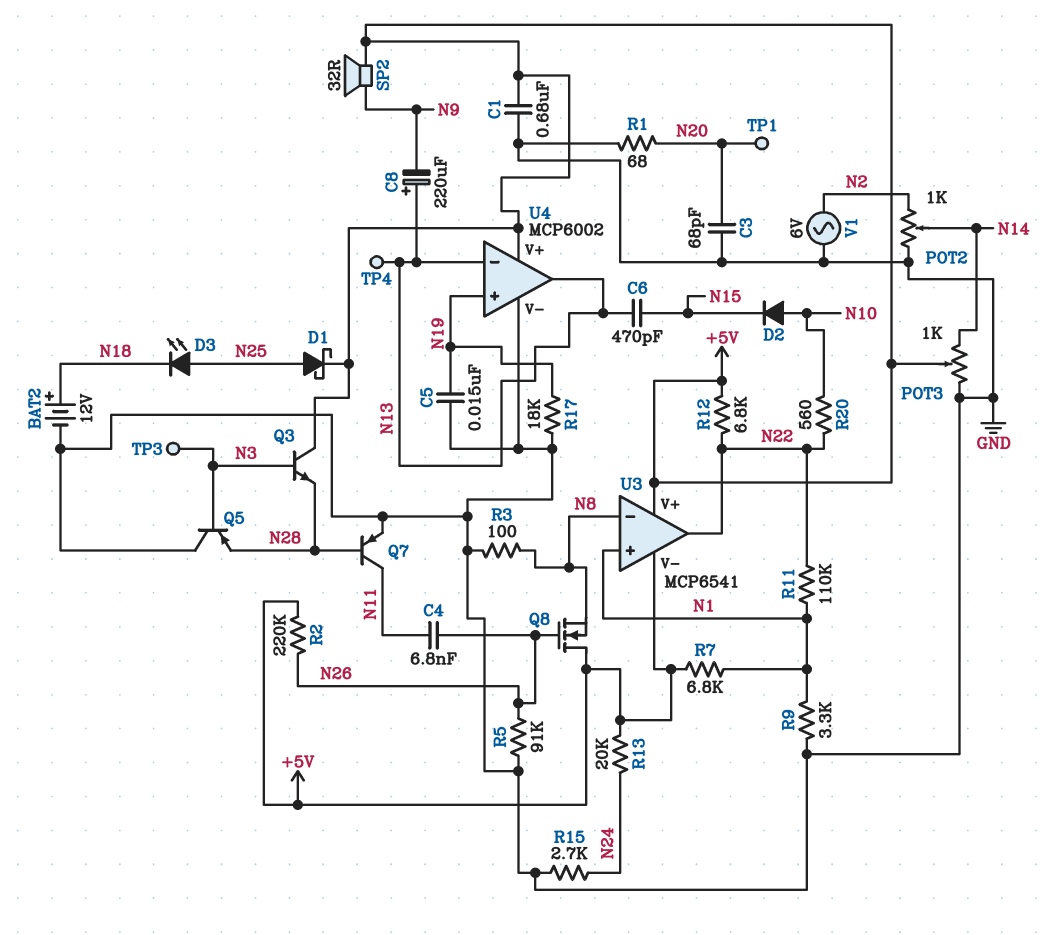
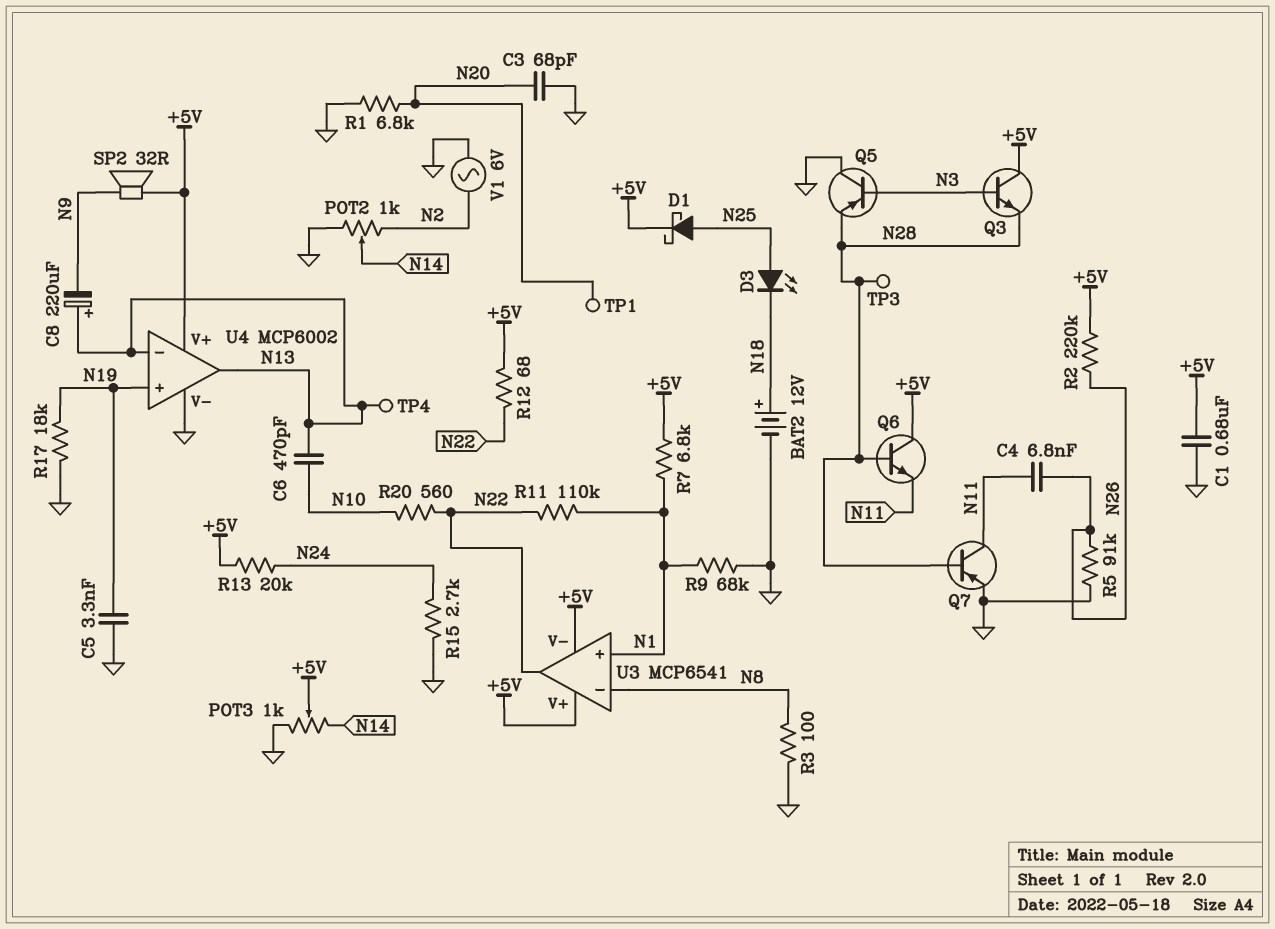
C5: 15nF (GND, N19) -> 3.3nF (GND, N19)
C6: 470pF (N13, N15) -> 470pF (N10, N13)
D2: diode (A N10, K N15) -> none
Q6: none -> NPN (B N28, C +5V, E N11)
Q8: NMOS (G N26, D +5V, S N8) -> none
R1: 68 (GND, N20) -> 6.8k (GND, N20)
R9: 3.3k (GND, N1) -> 68k (GND, N1)
R12: 6.8k (+5V, N22) -> 68 (+5V, N22)
TP3: test point (N3) -> test point (N28)

